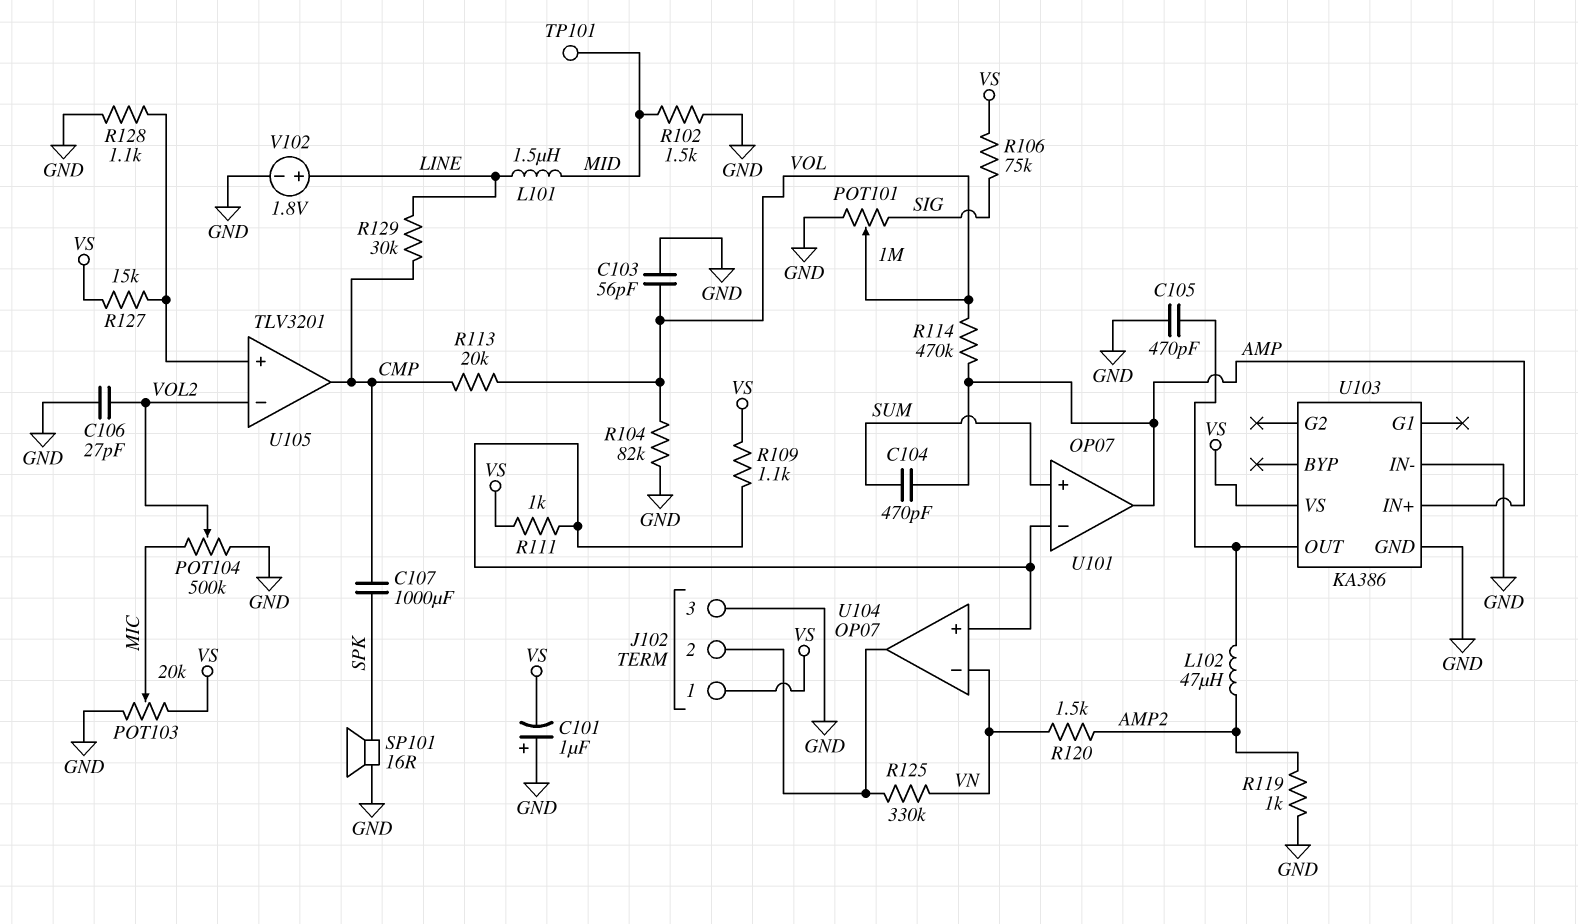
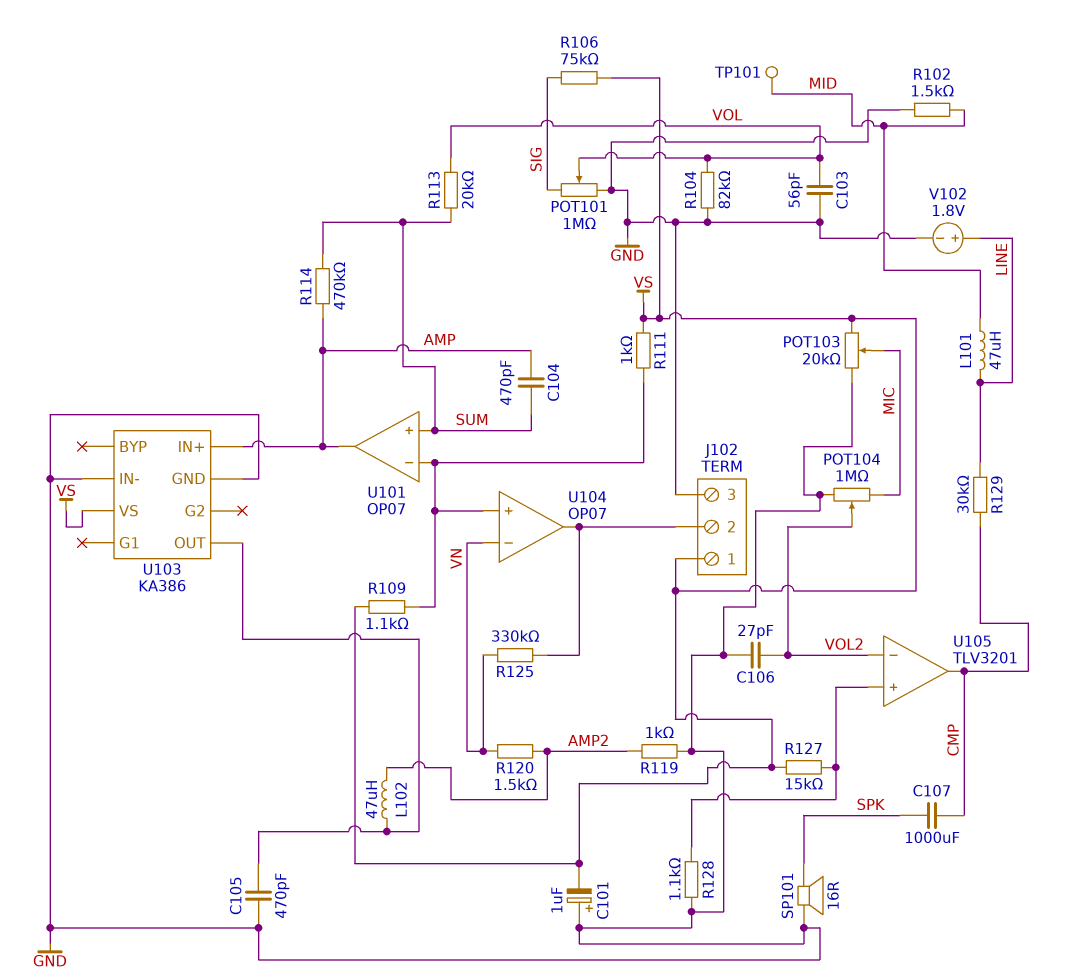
L101: 1.5uH (LINE, MID) -> 47uH (LINE, MID)
POT104: 500k (GND, MIC, wiper VOL2) -> 1M (GND, MIC, wiper VOL2)
R113: 20k (CMP, VOL) -> 20k (SUM, VOL)
R114: 470k (AMP, VOL) -> 470k (AMP, SUM)

